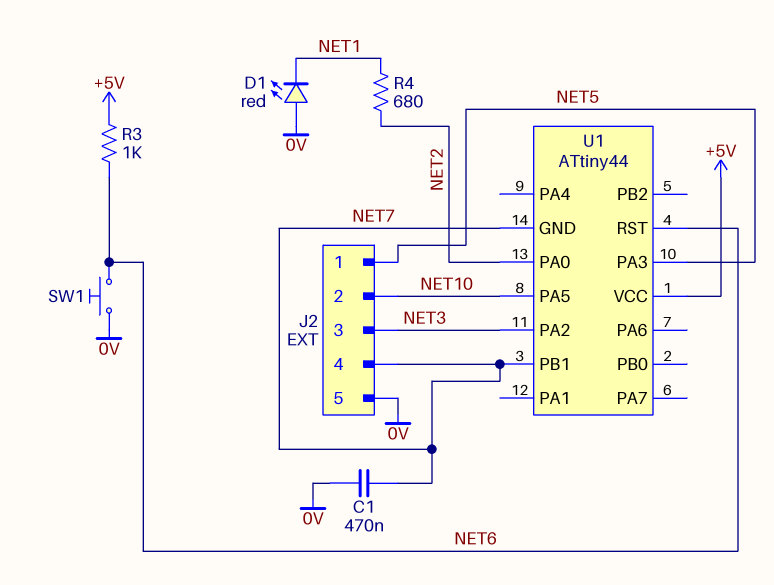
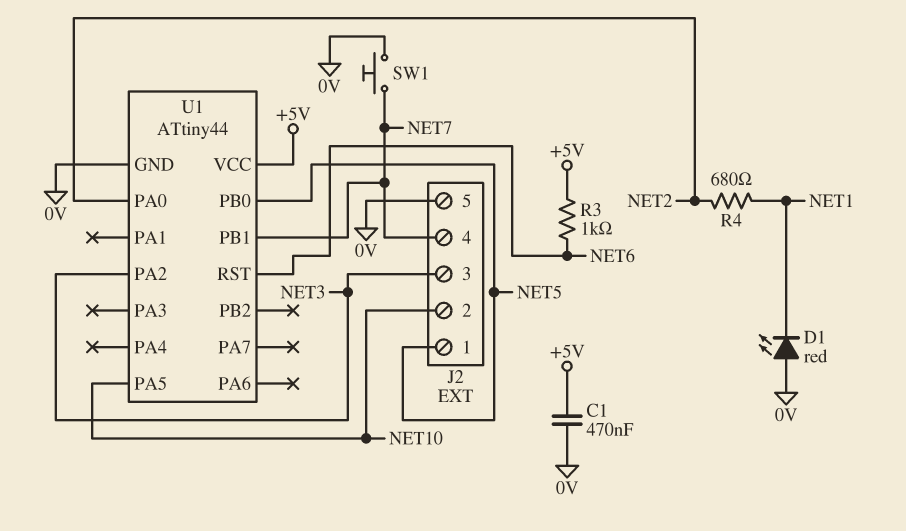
C1: 470nF (0V, NET7) -> 470nF (+5V, 0V)
SW1: button (0V, NET6) -> button (0V, NET7)
U1 pin GND: NET7 -> 0V
U1 pin PA3: NET5 -> none
U1 pin PB0: none -> NET5

